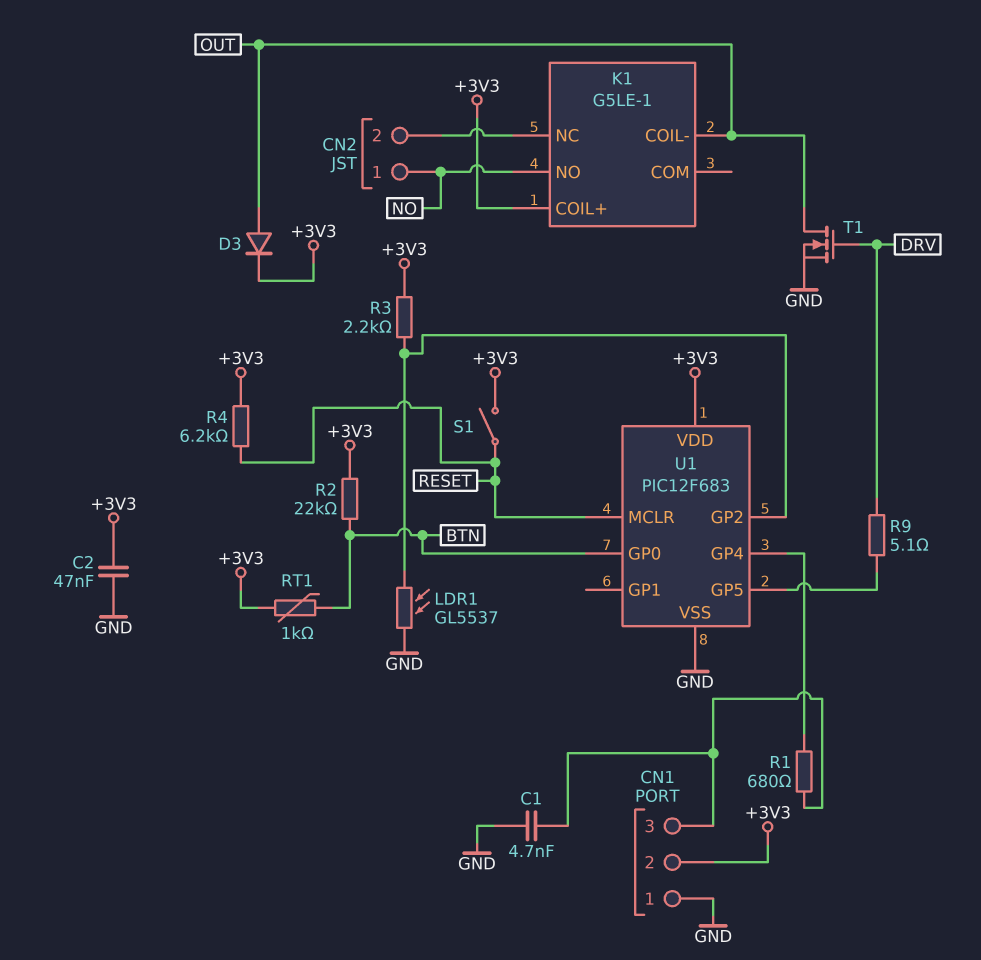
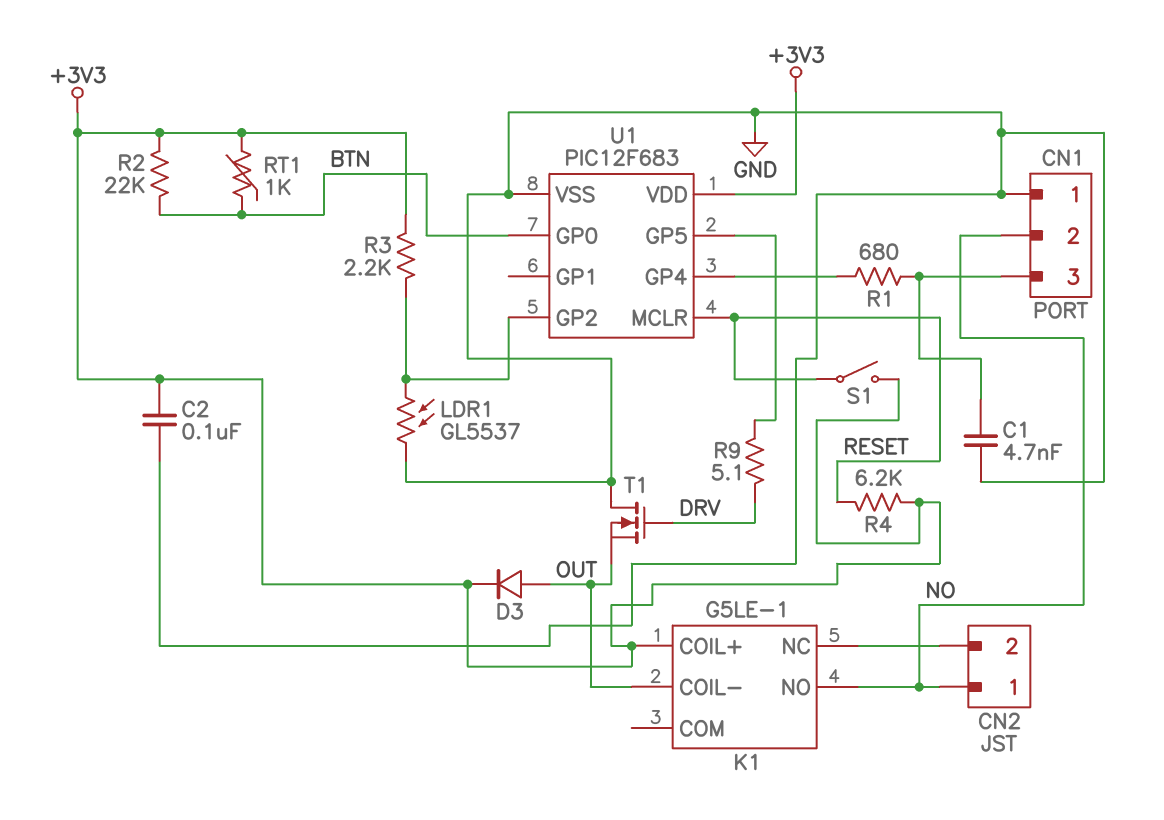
C2: 47nF (+3V3, GND) -> 100nF (+3V3, GND)
CN1 pin 2: +3V3 -> NO
T1: NMOS (G DRV, D OUT, S GND) -> NMOS (G DRV, D GND, S OUT)

